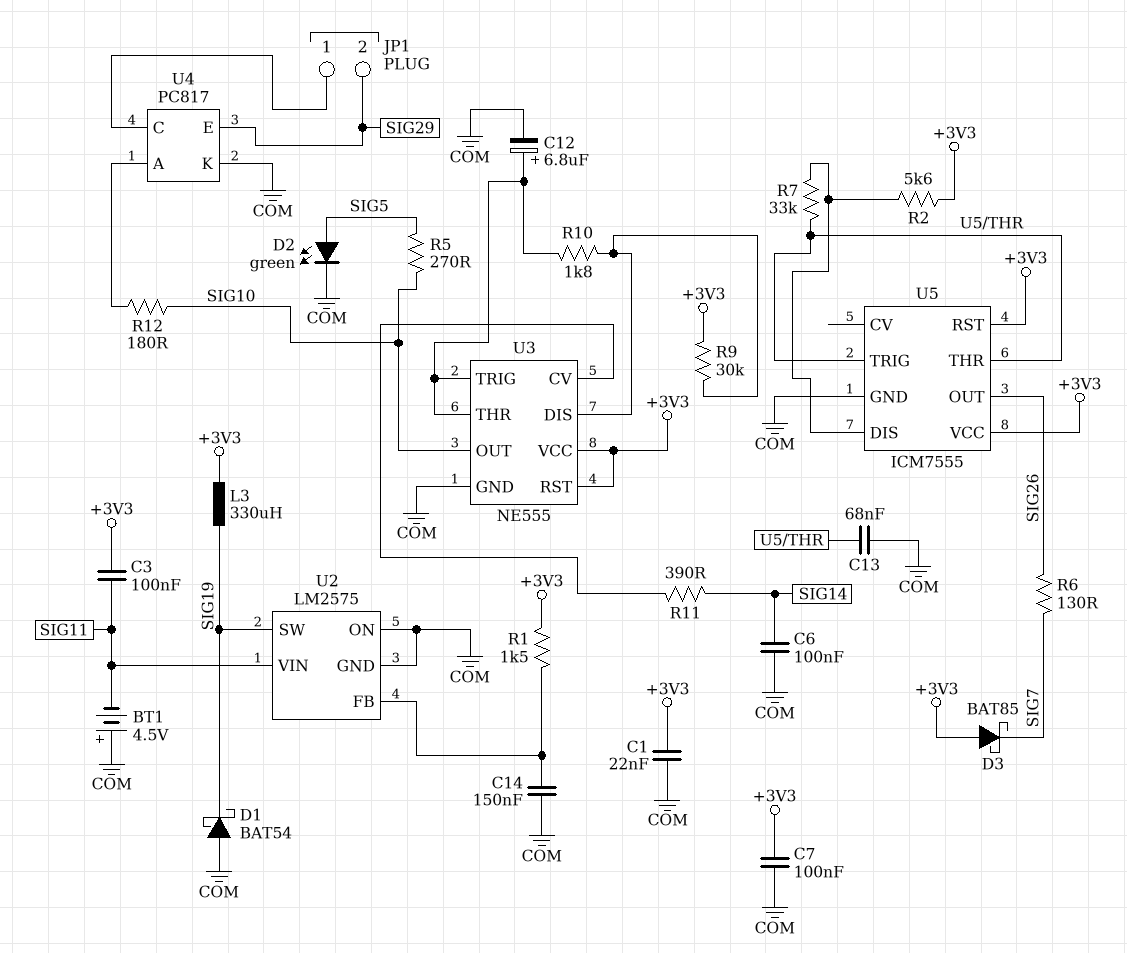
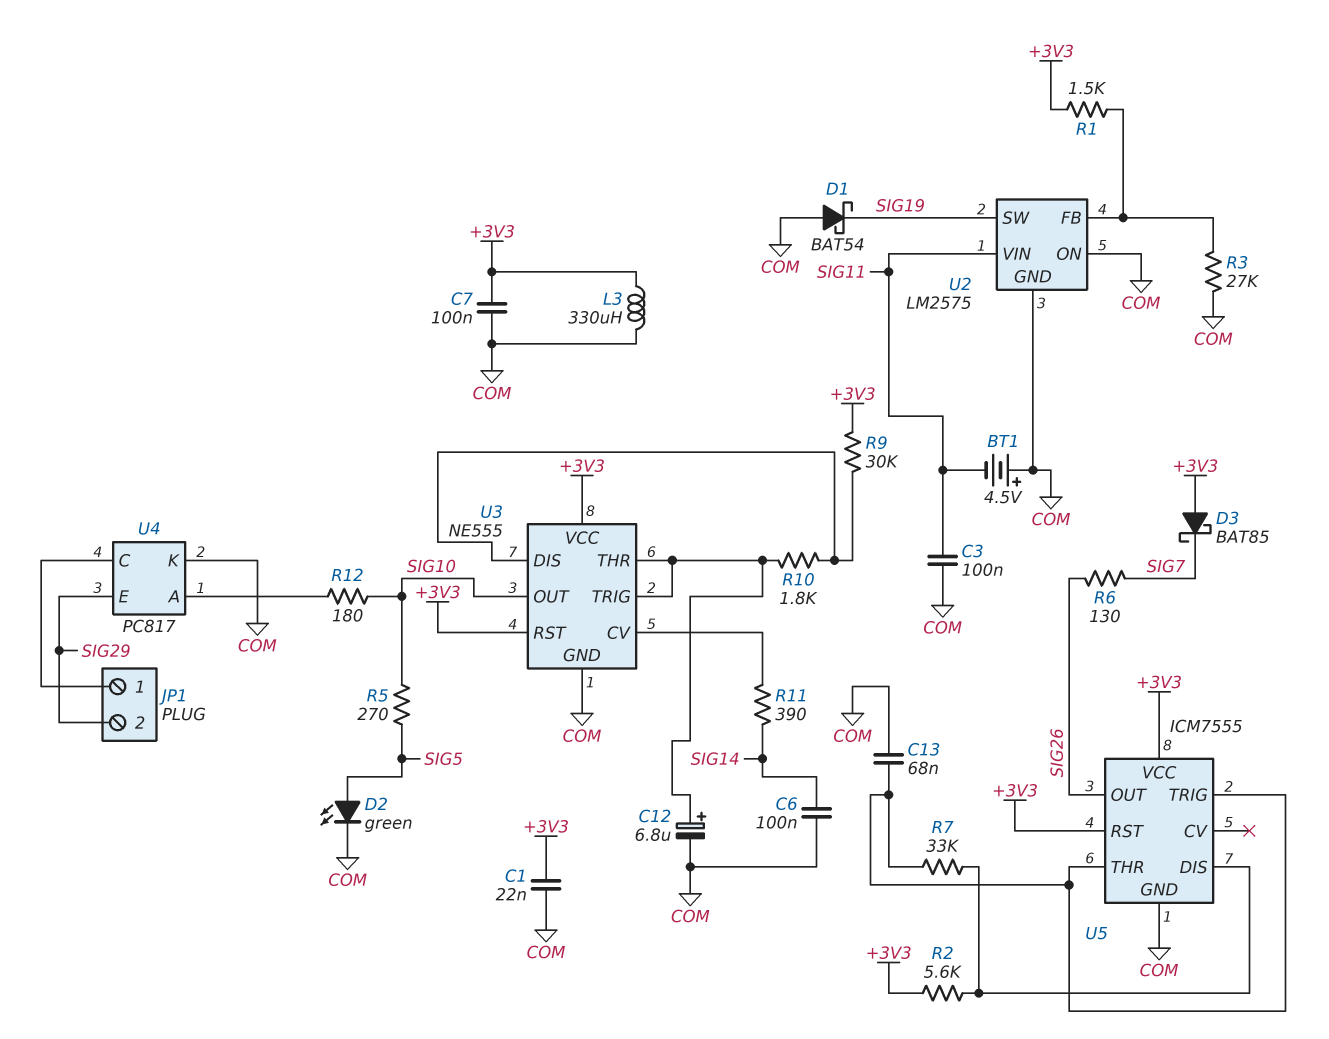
C3: 100nF (+3V3, SIG11) -> 100nF (COM, SIG11)
C14: 150nF (COM, U2/FB) -> none
L3: 330uH (+3V3, SIG19) -> 330uH (+3V3, COM)
R3: none -> 27k (COM, U2/FB)

